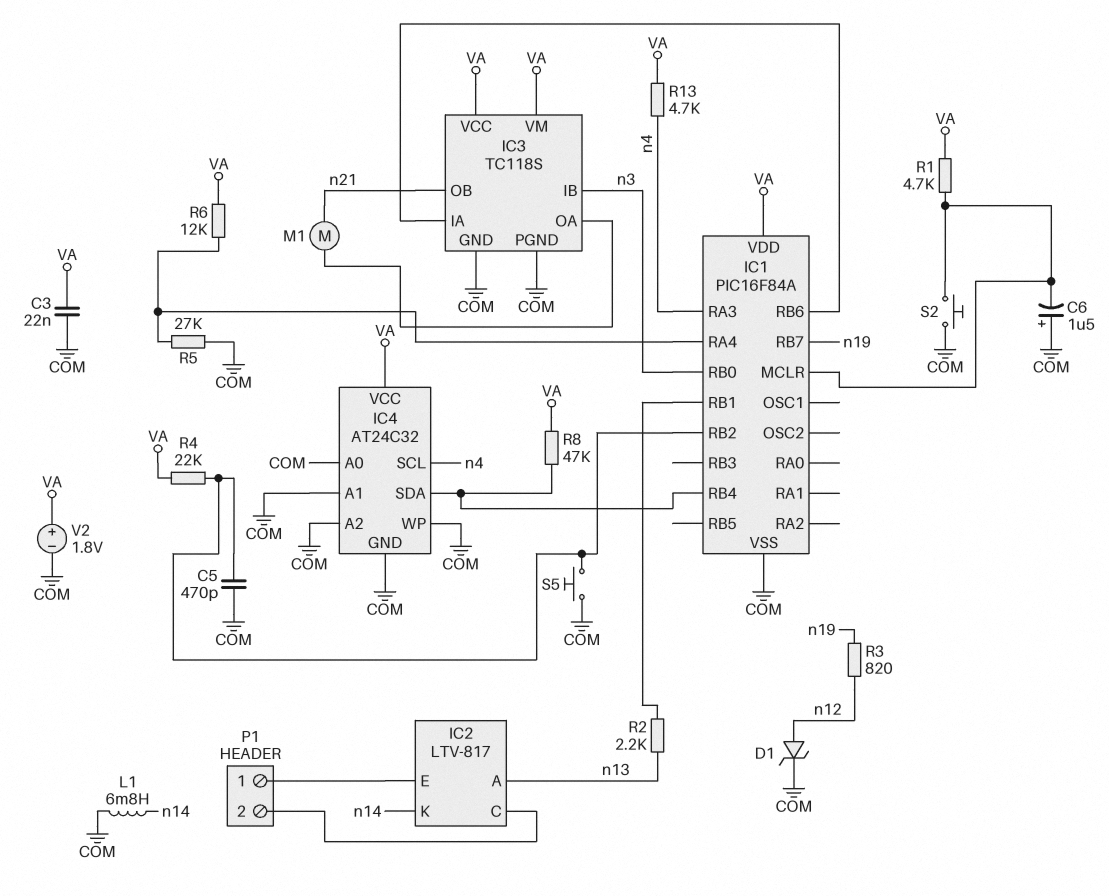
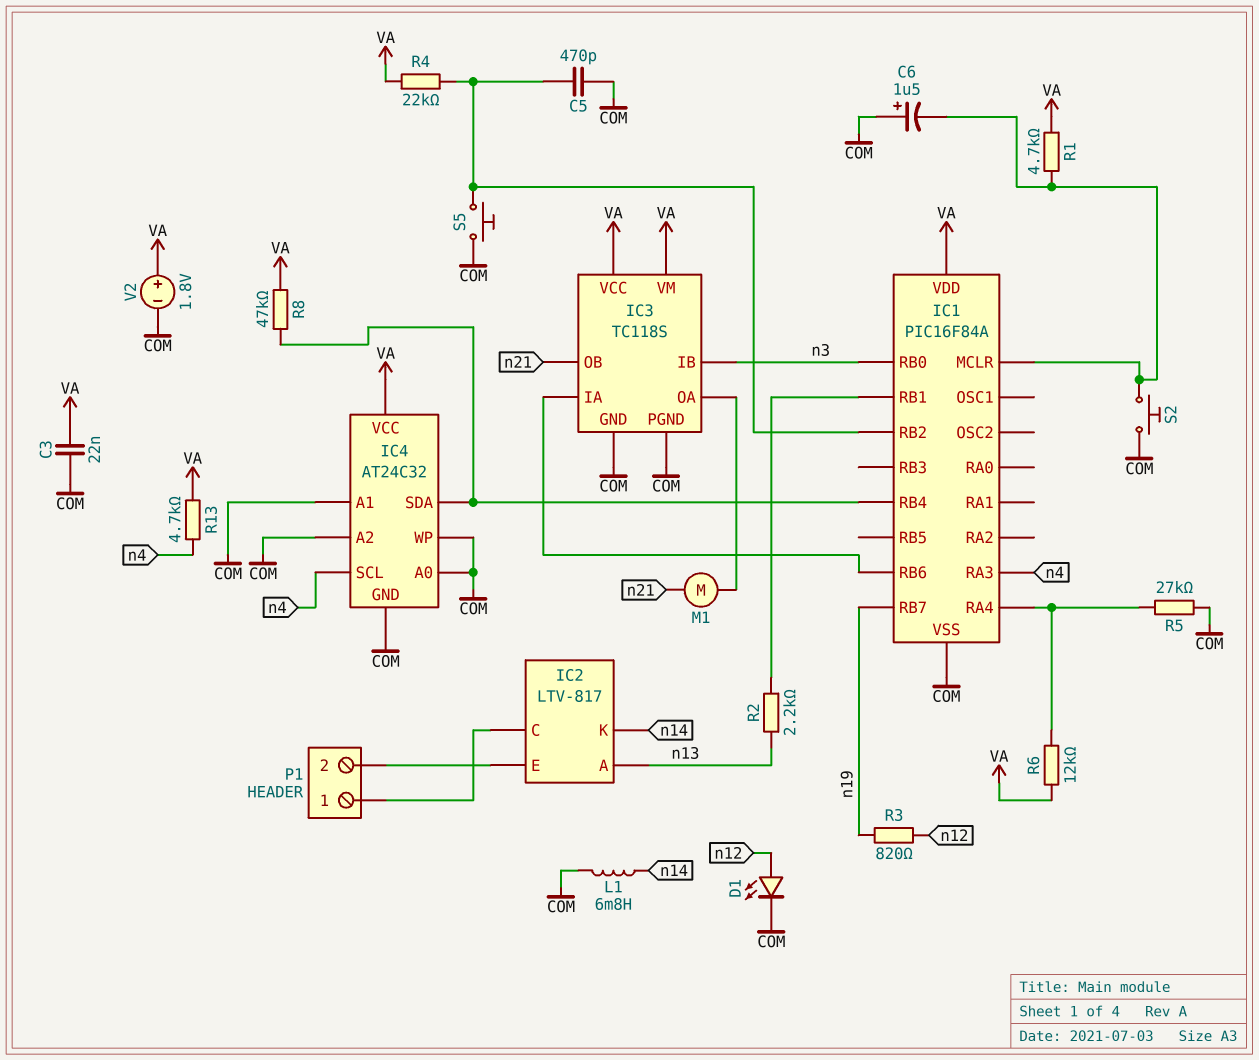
D1: zener (A n12, K COM) -> LED (A n12, K COM)
P1 pin 1: IC2/E -> IC2/C
P1 pin 2: IC2/C -> IC2/E

